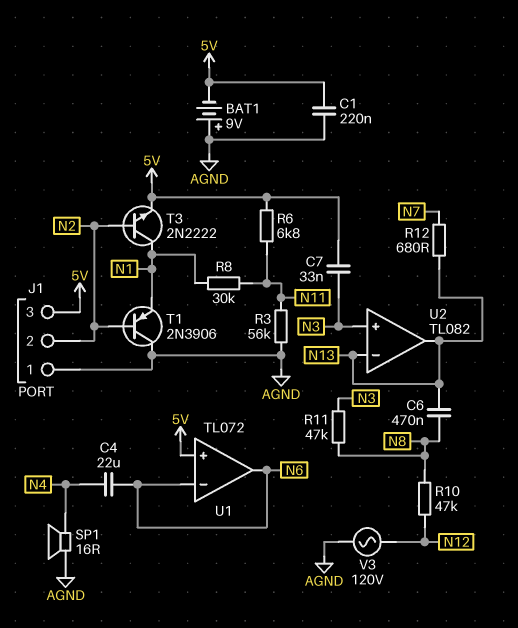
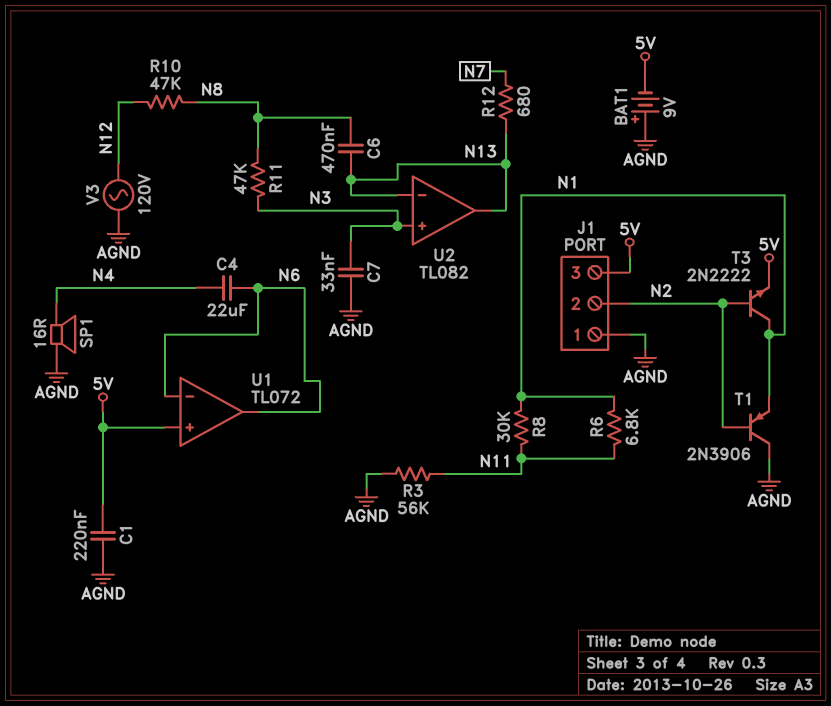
C7: 33nF (5V, N3) -> 33nF (AGND, N3)
R6: 6.8k (5V, N11) -> 6.8k (N1, N11)

